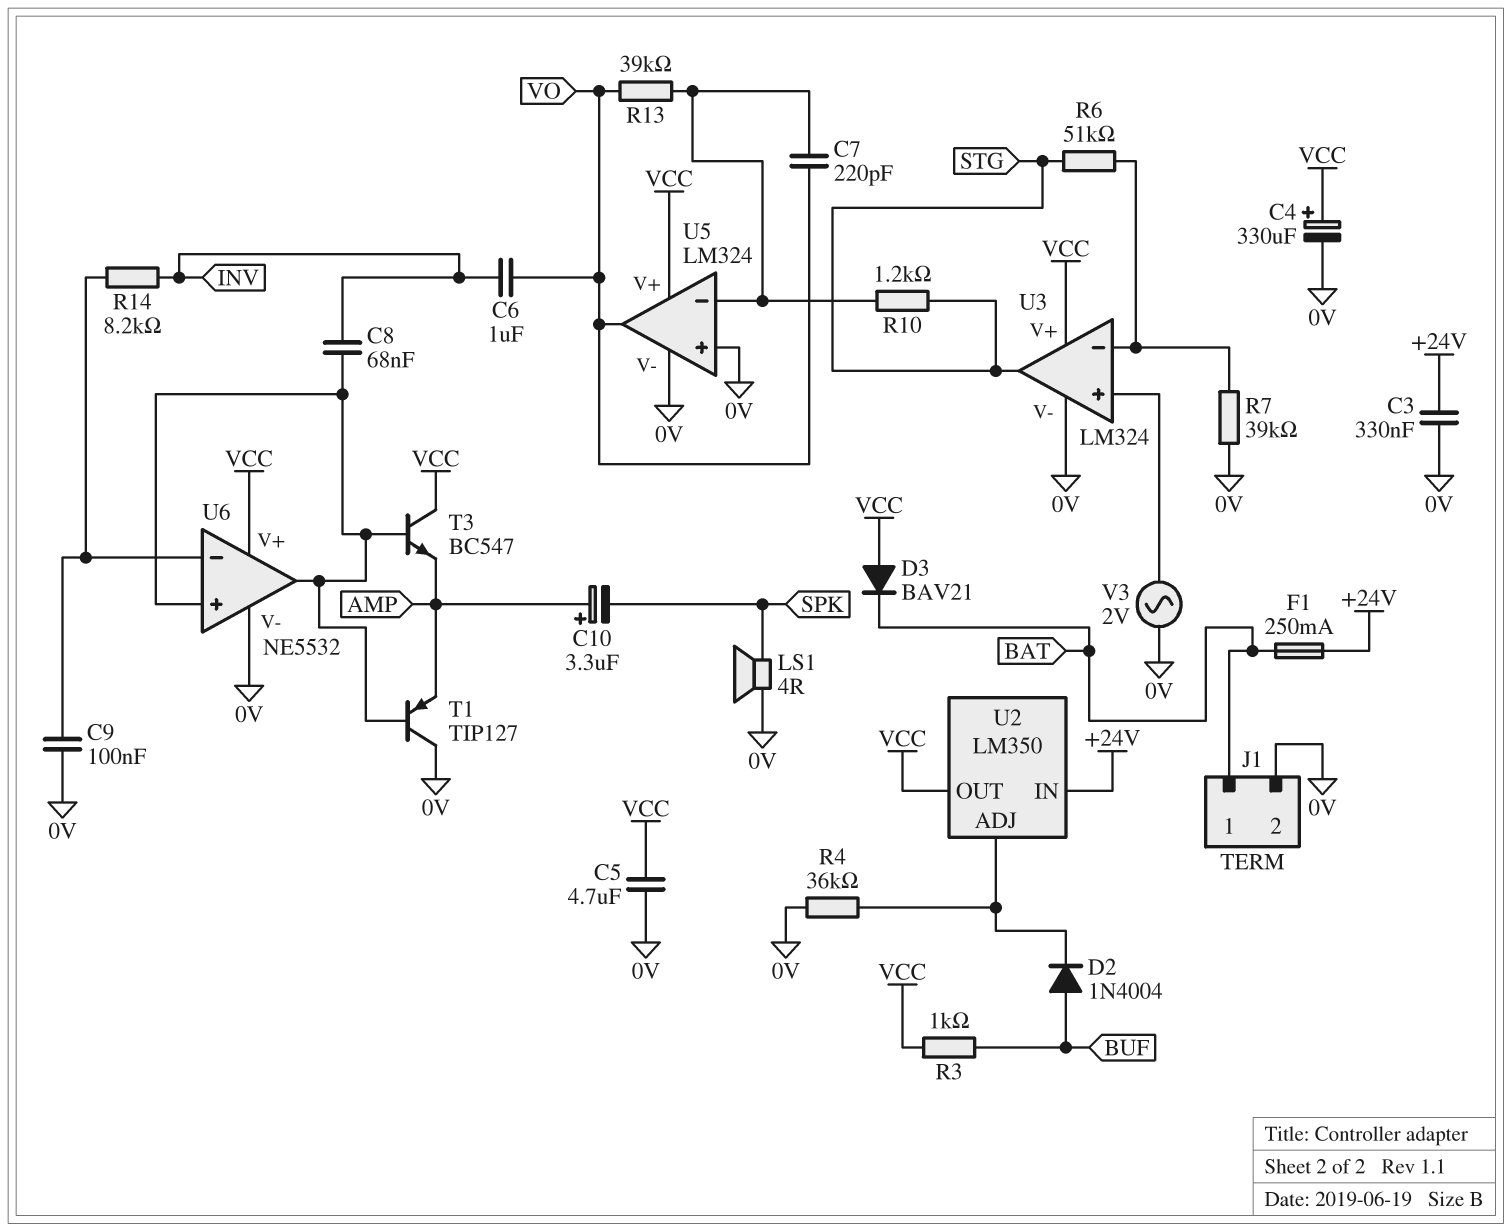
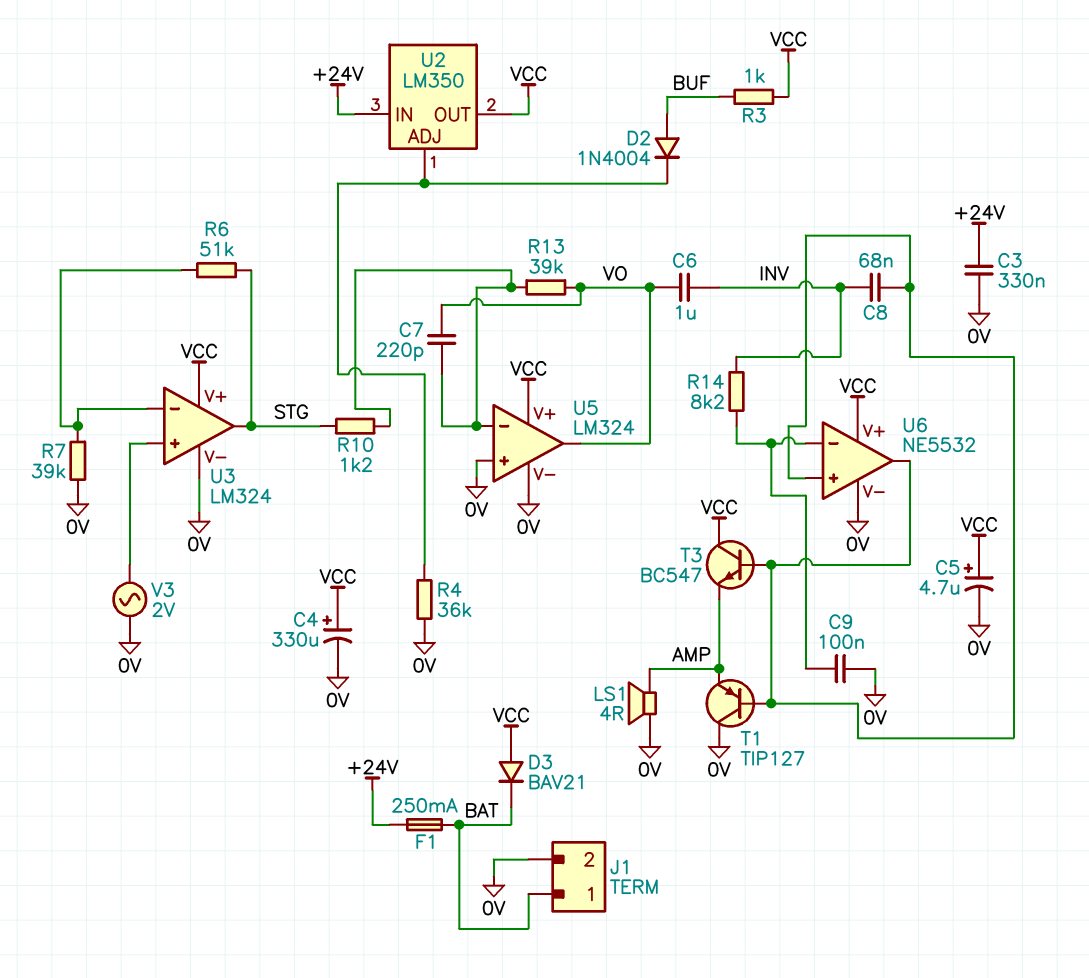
C5: 4.7uF (0V, VCC) -> 4.7uF (plus VCC, minus 0V)
C10: 3.3uF (plus AMP, minus SPK) -> none
LS1: speaker 4R (0V, SPK) -> speaker 4R (0V, AMP)

